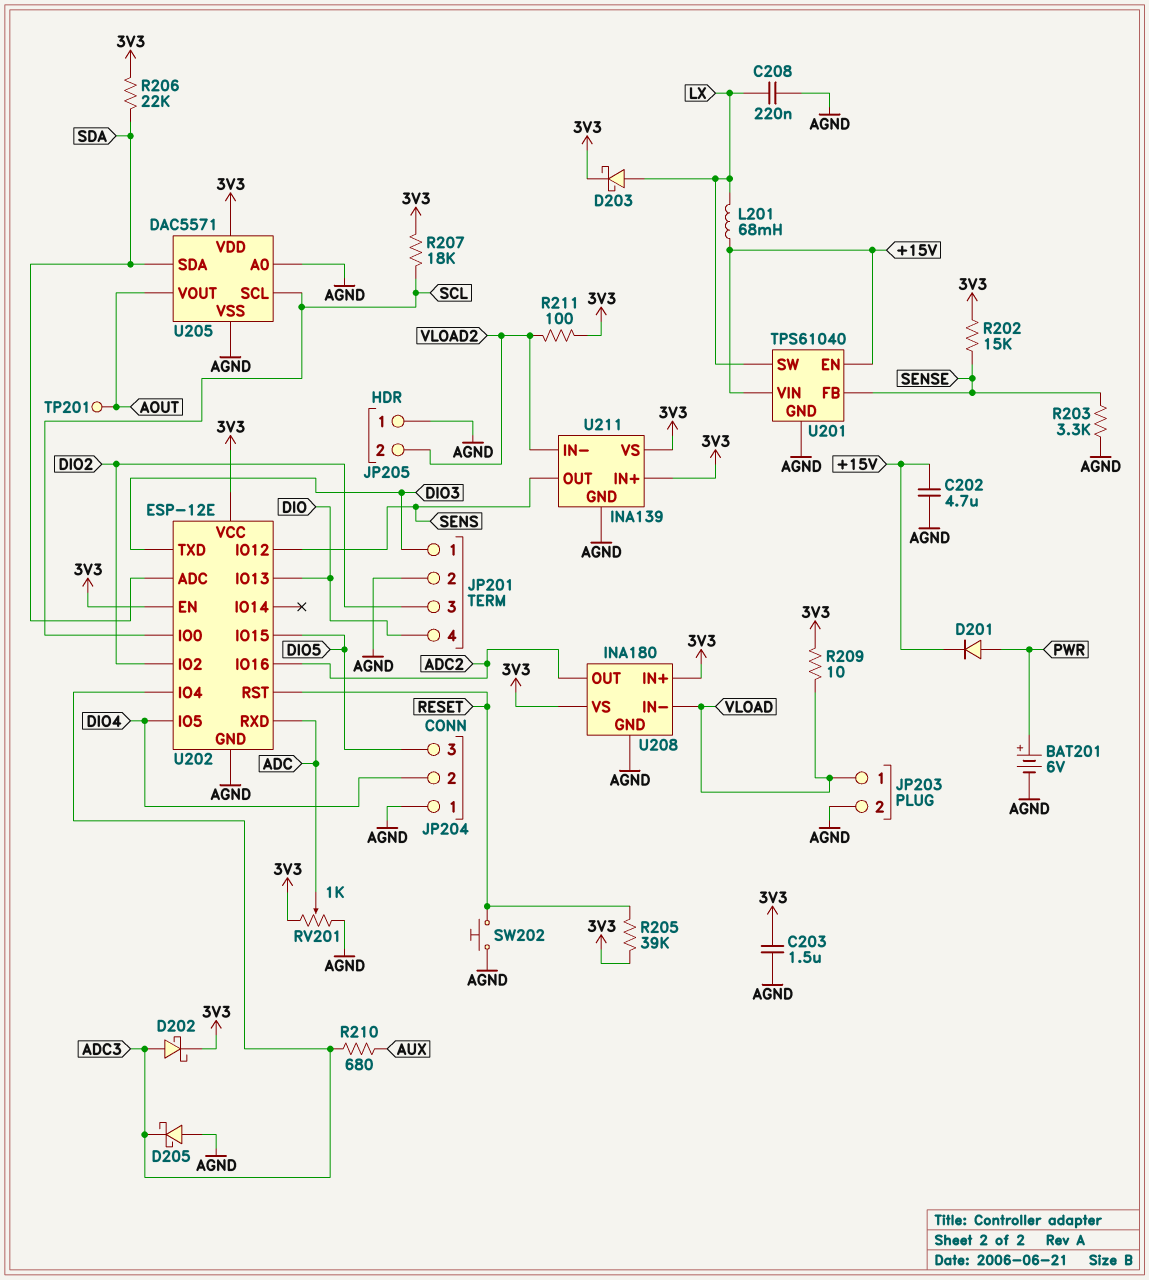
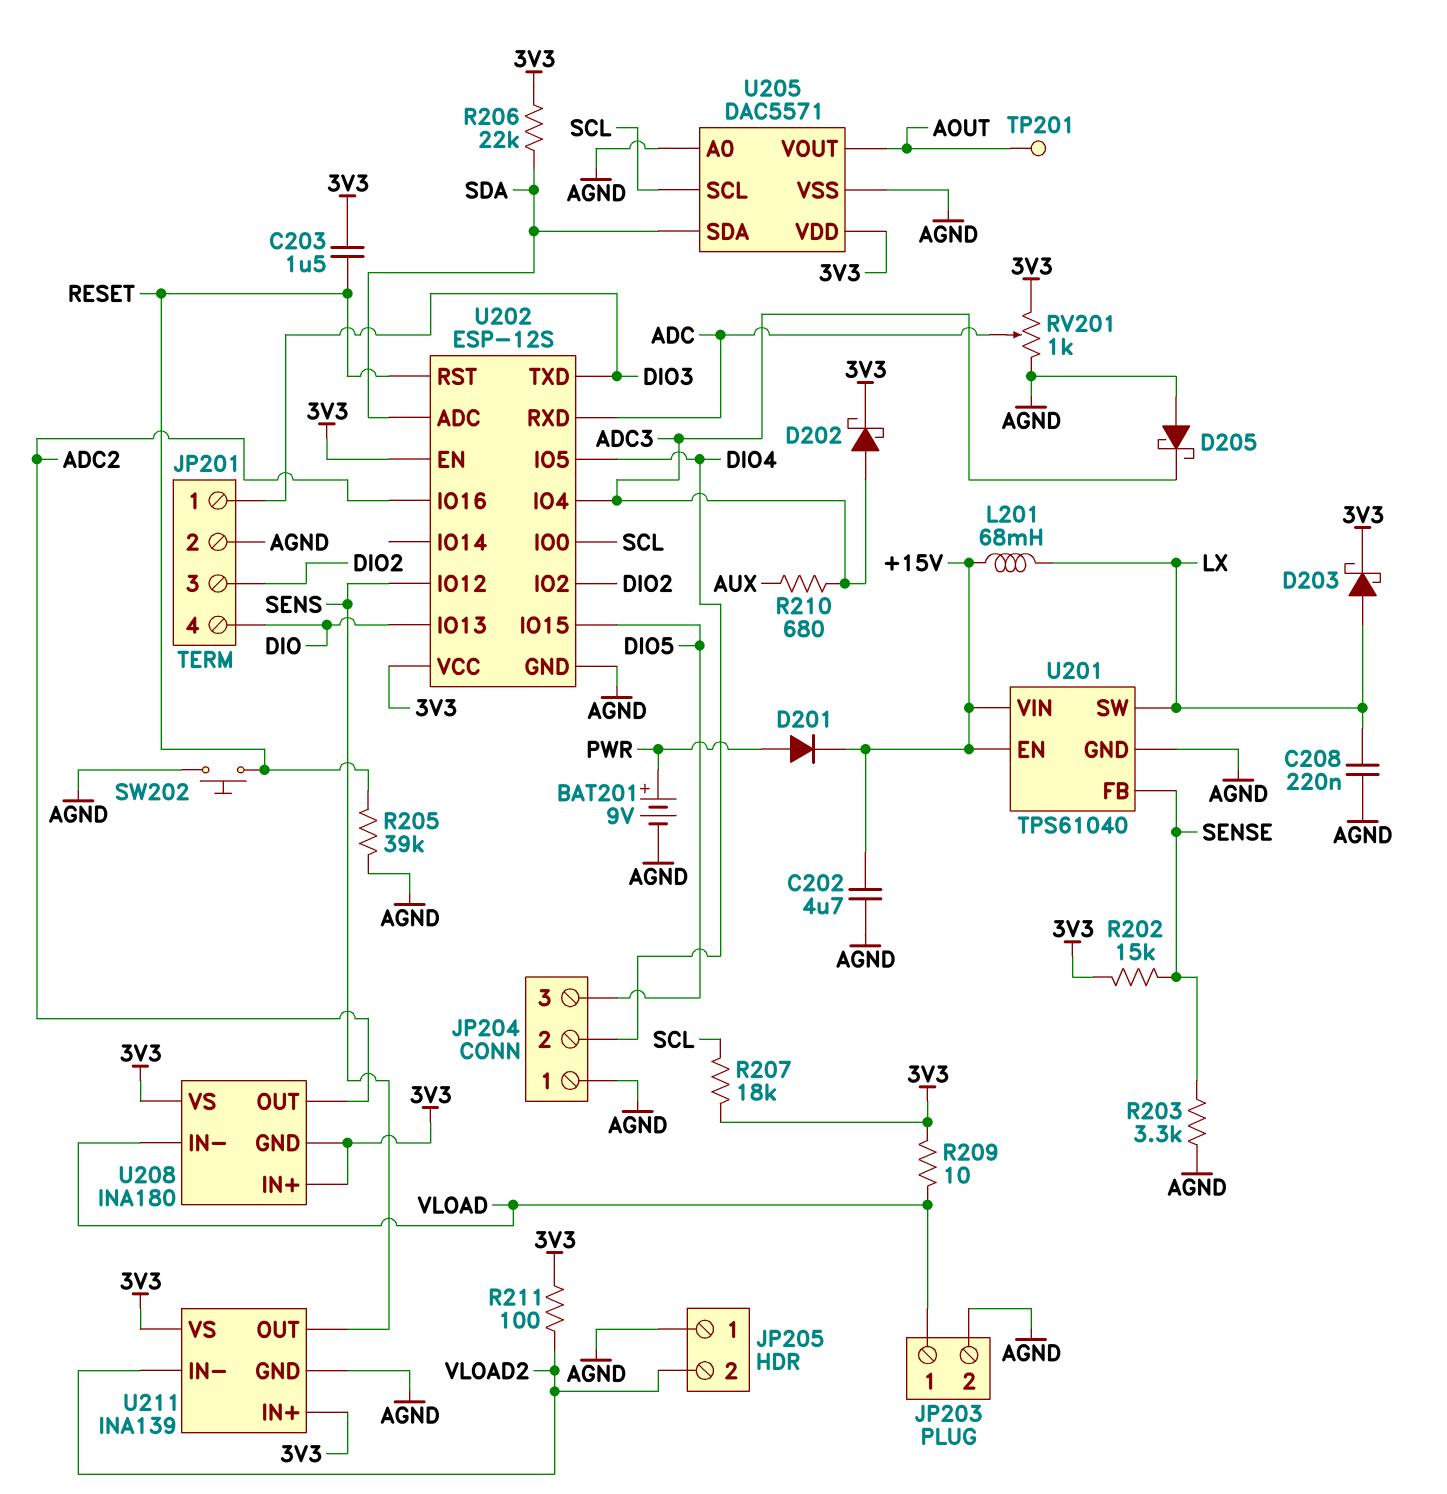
BAT201: 6V (plus PWR, minus AGND) -> 9V (plus PWR, minus AGND)
C203: 1.5uF (3V3, AGND) -> 1.5uF (3V3, RESET)
R205: 39k (3V3, RESET) -> 39k (AGND, RESET)
U202: ESP-12E -> ESP-12S
U208 pin GND: AGND -> 3V3

